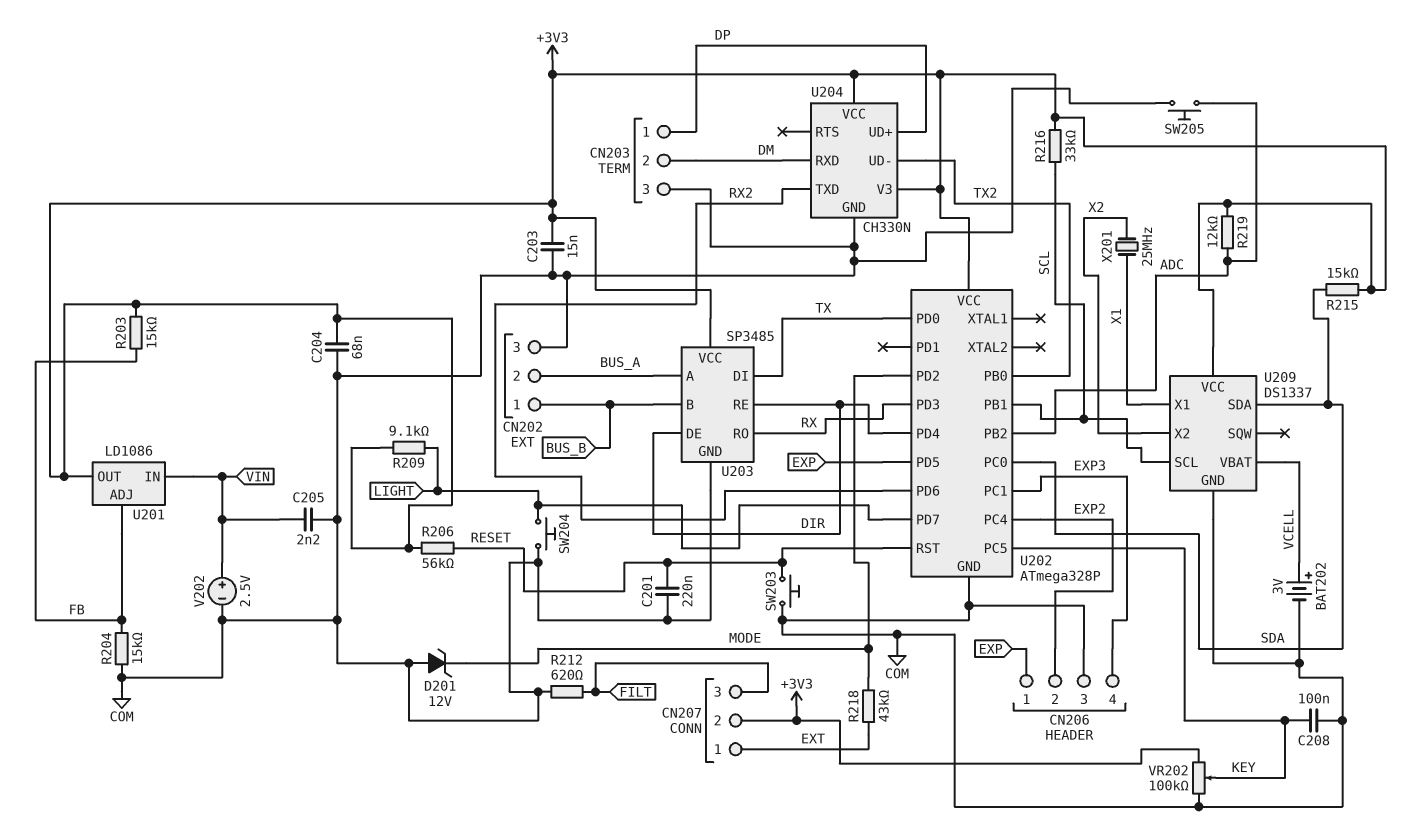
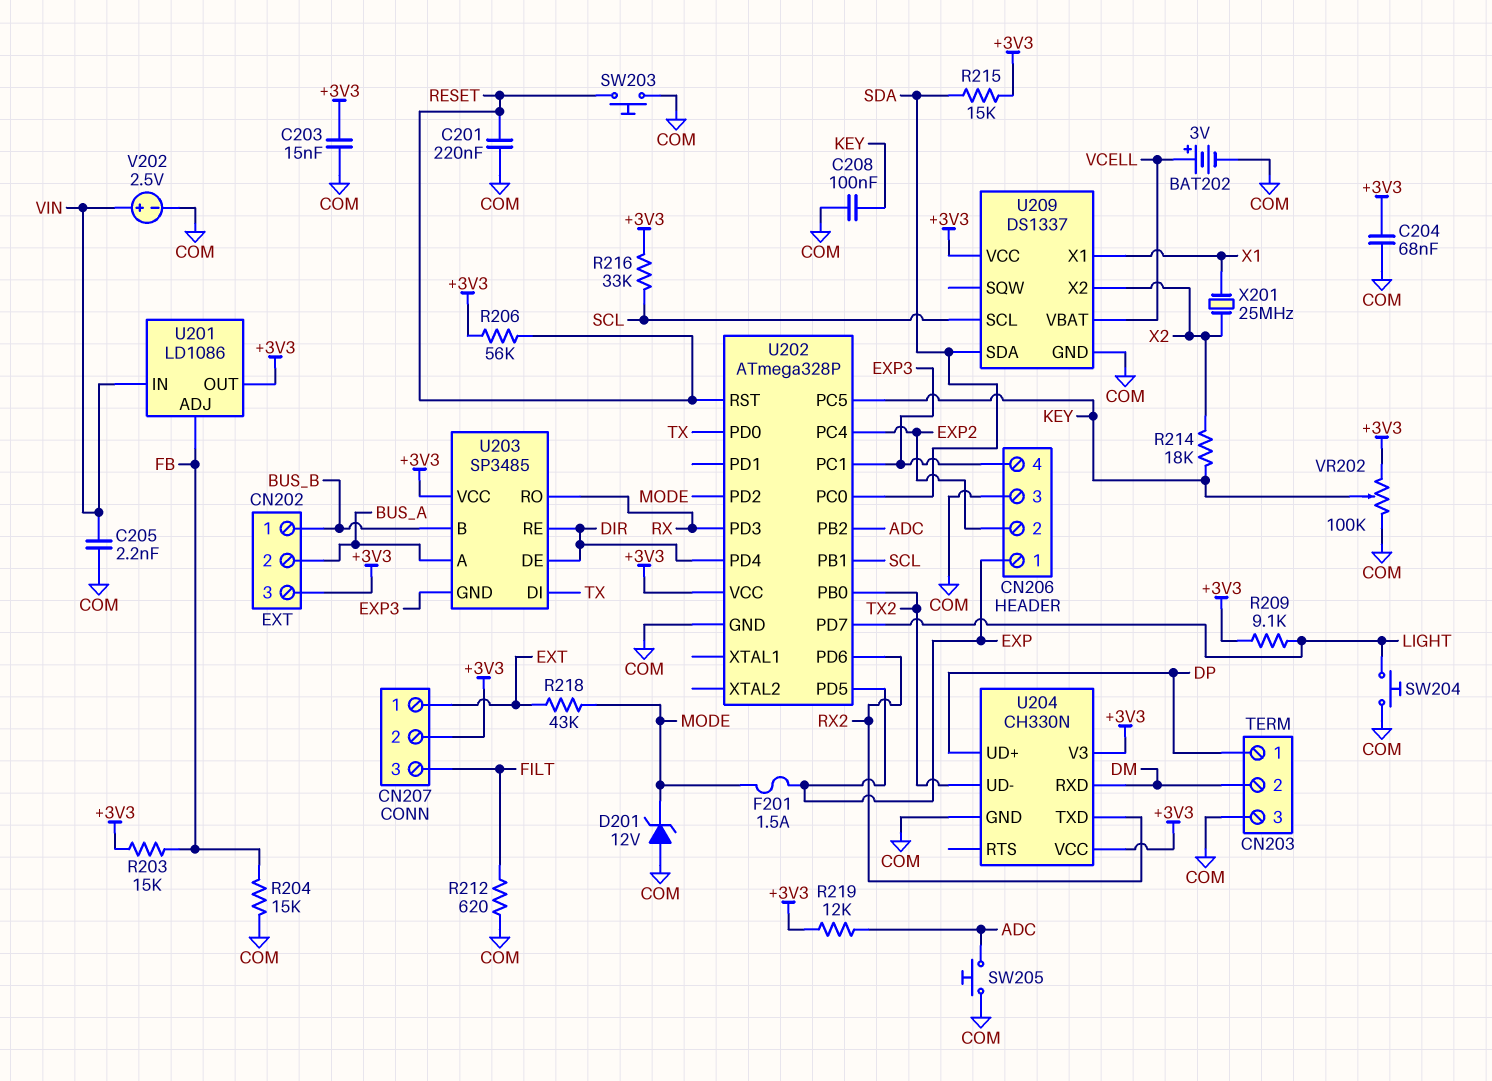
CN202 pin 3: COM -> +3V3
F201: none -> 1.5A (EXP, MODE)
R214: none -> 18k (KEY, X2)
U203 pin GND: COM -> EXP3

